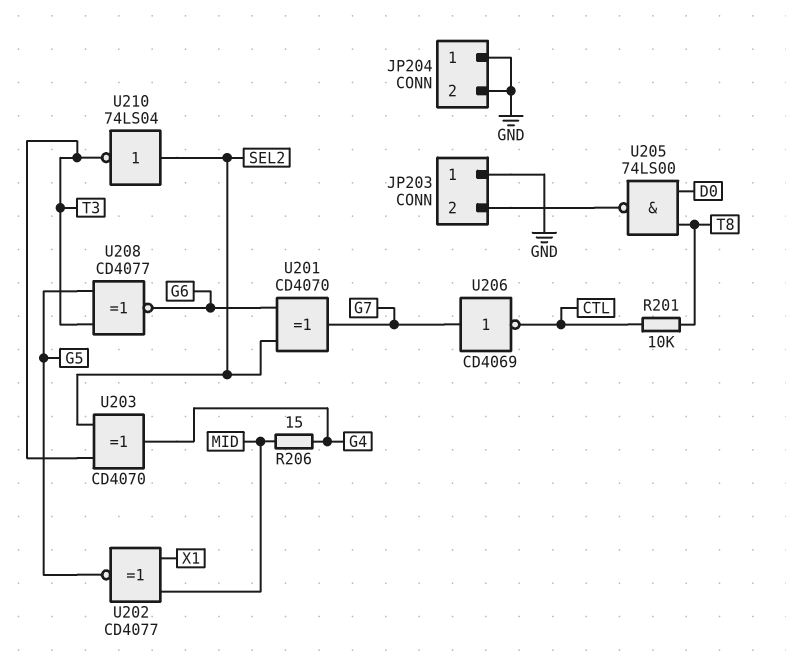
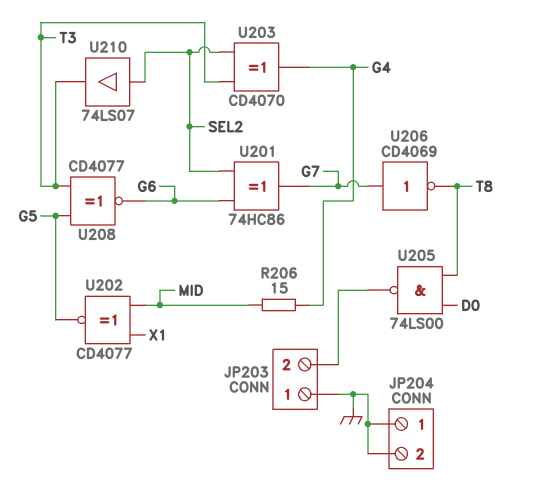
R201: 10k (CTL, T8) -> none
U201: XOR CD4070 (in G6, in SEL2, out G7) -> XOR 74HC86 (in G6, in SEL2, out G7)
U206: NOT CD4069 (in G7, out CTL) -> NOT CD4069 (in G7, out T8)
U210: NOT 74LS04 (in SEL2, out T3) -> buffer 74LS07 (in SEL2, out T3)

